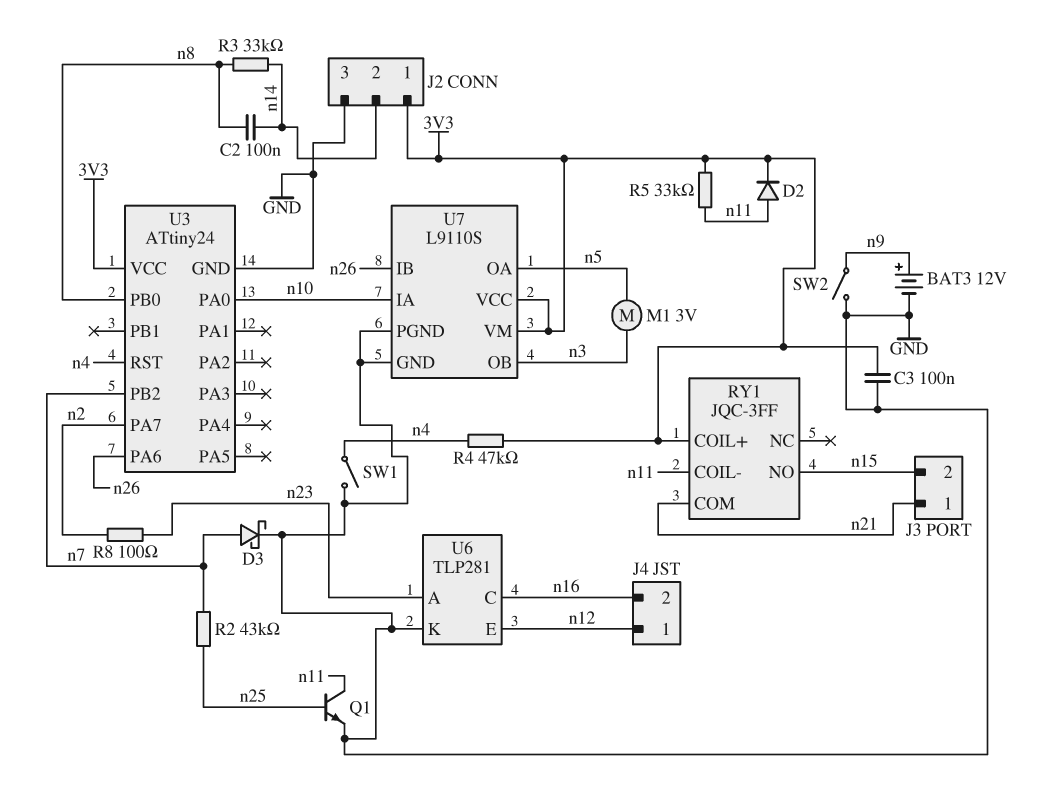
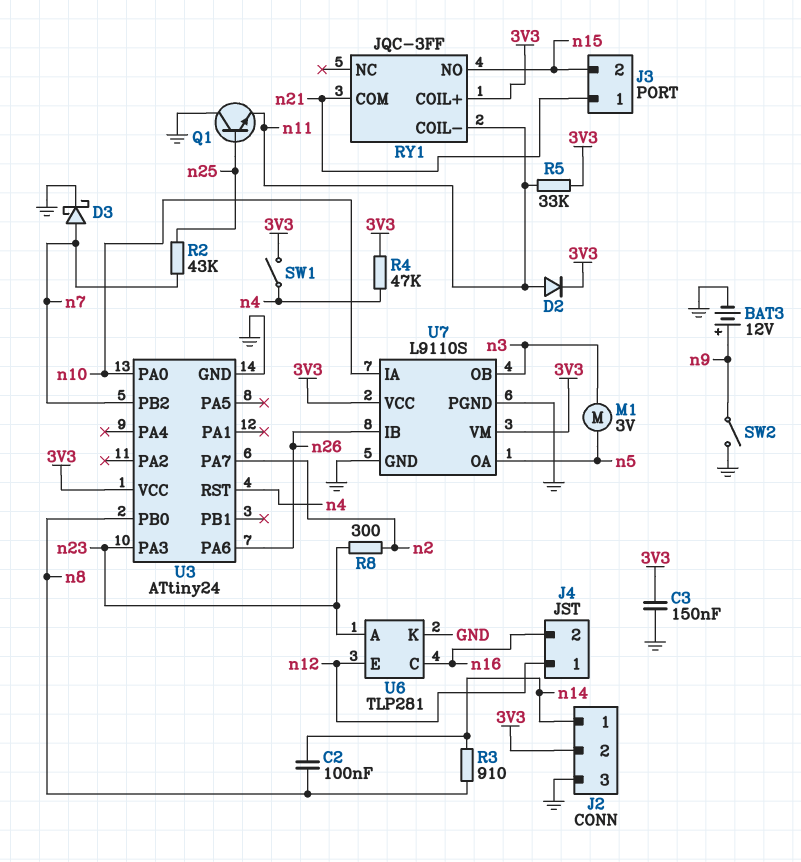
C3: 100nF (3V3, GND) -> 150nF (3V3, GND)
J2 pin 1: 3V3 -> n14
J2 pin 2: n14 -> 3V3
Q1: NPN (B n25, C n11, E GND) -> NPN (B n25, C GND, E n11)
R3: 33k (n8, n14) -> 910 (n8, n14)
R8: 100 (n2, n23) -> 300 (n2, n23)
SW1: switch (GND, n4) -> switch (3V3, n4)
U3 pin PA3: none -> n23

